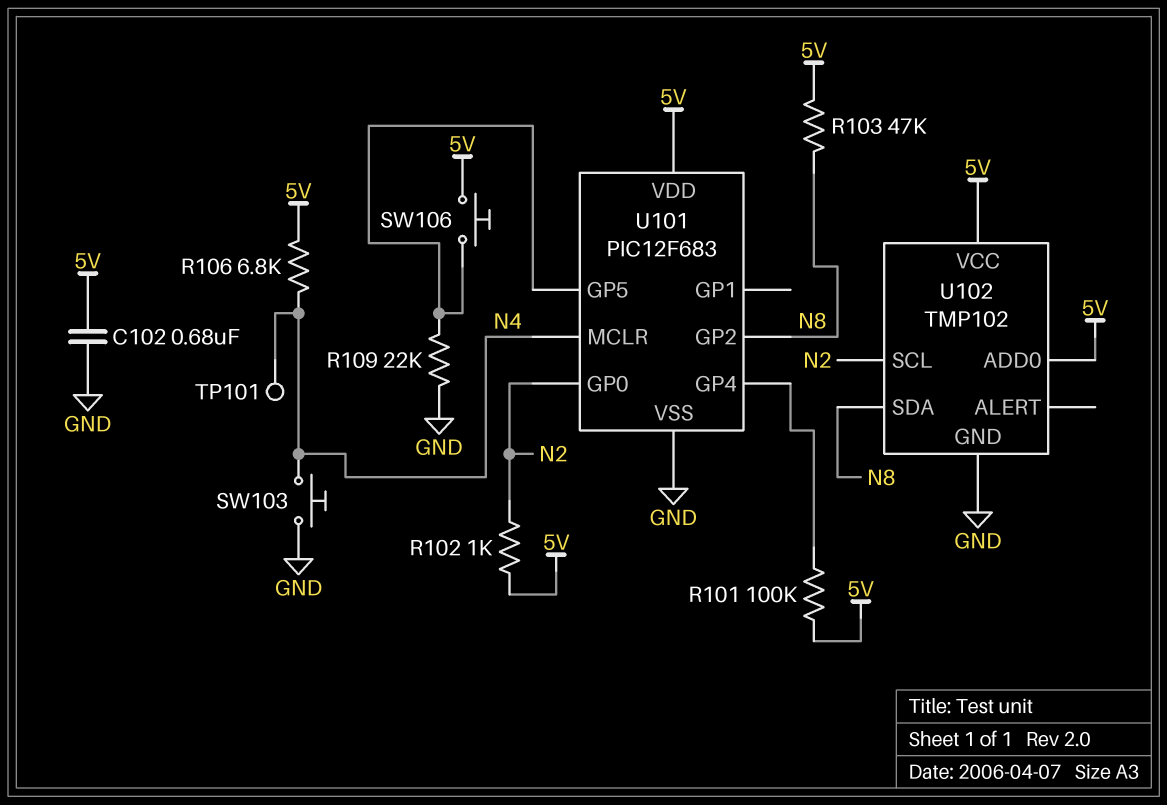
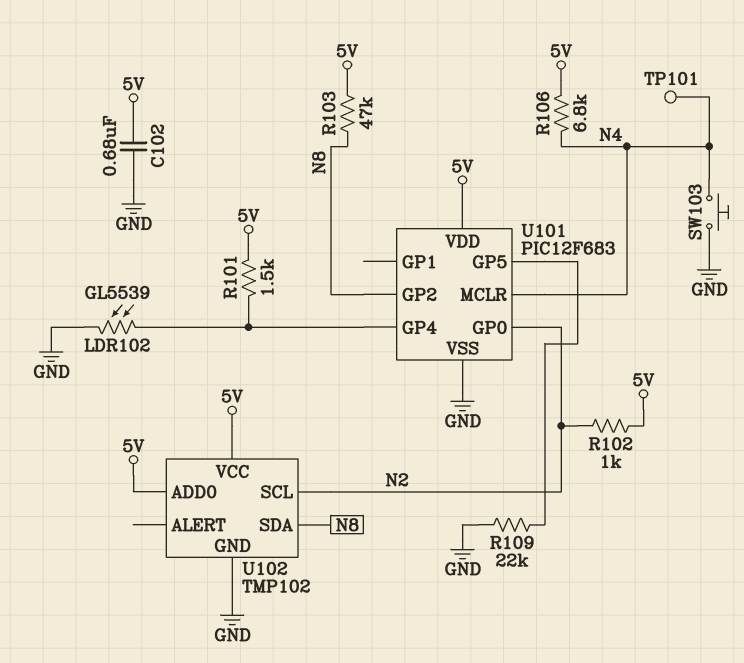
LDR102: none -> GL5539 (GND, U101/GP4)
R101: 100k (5V, U101/GP4) -> 1.5k (5V, U101/GP4)
SW106: button (5V, U101/GP5) -> none

